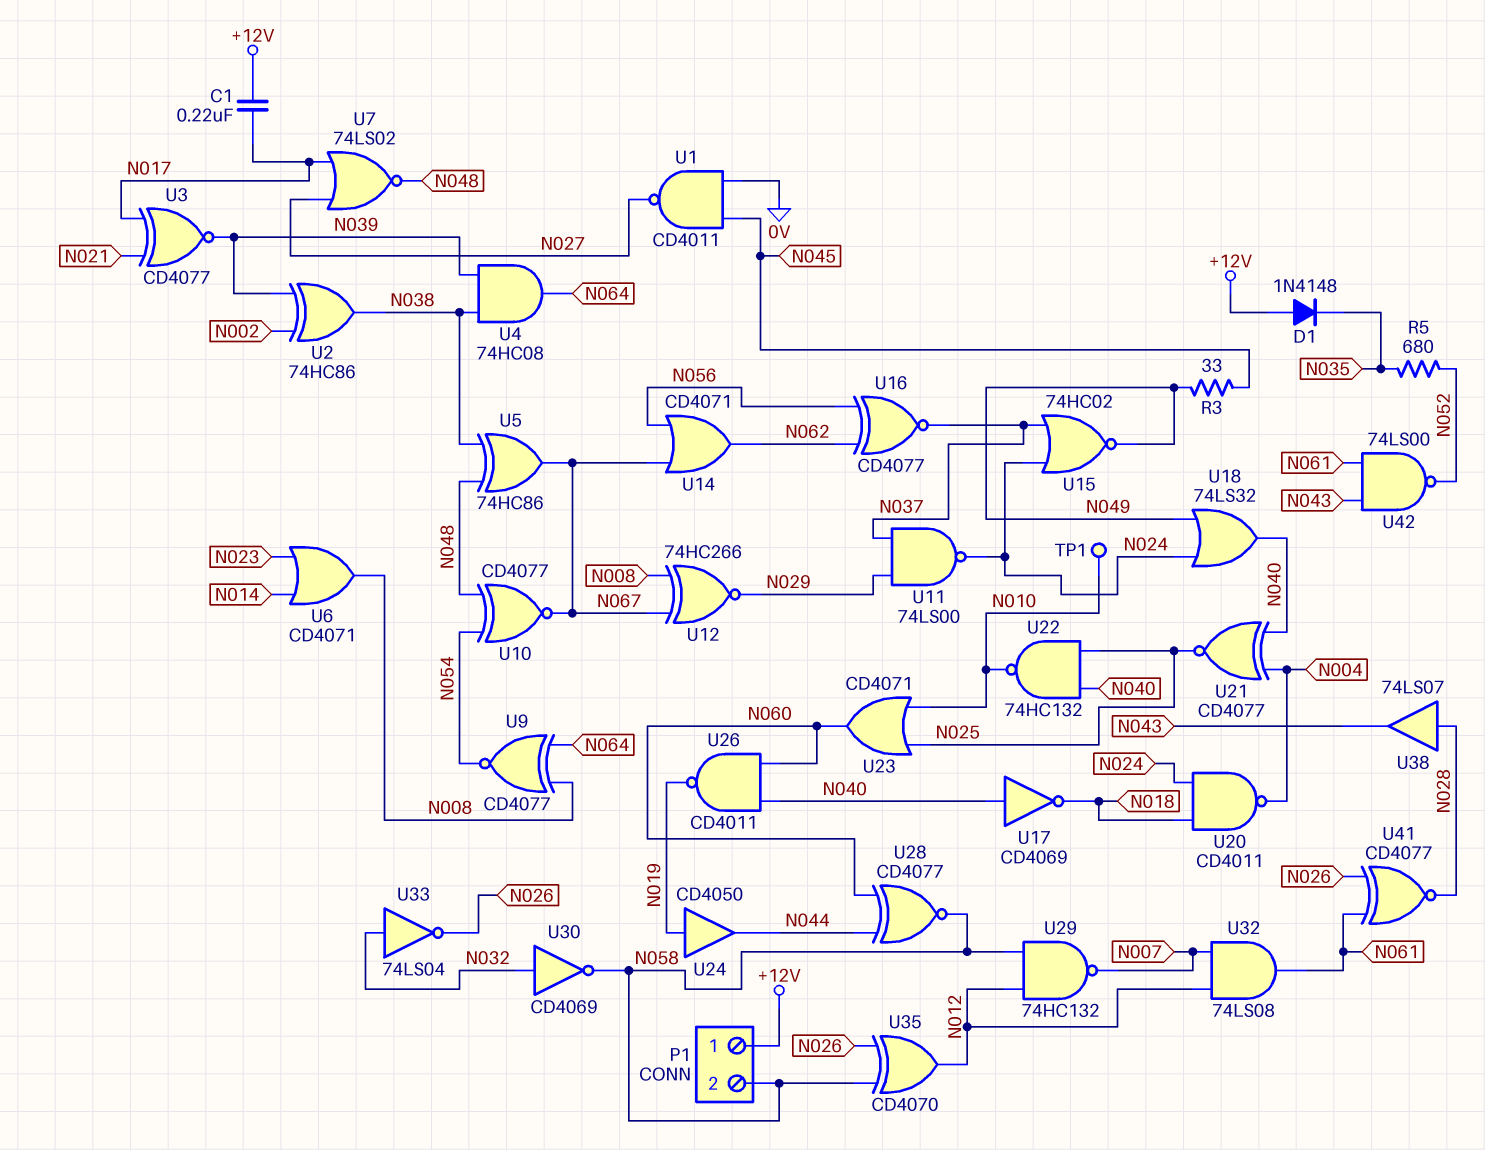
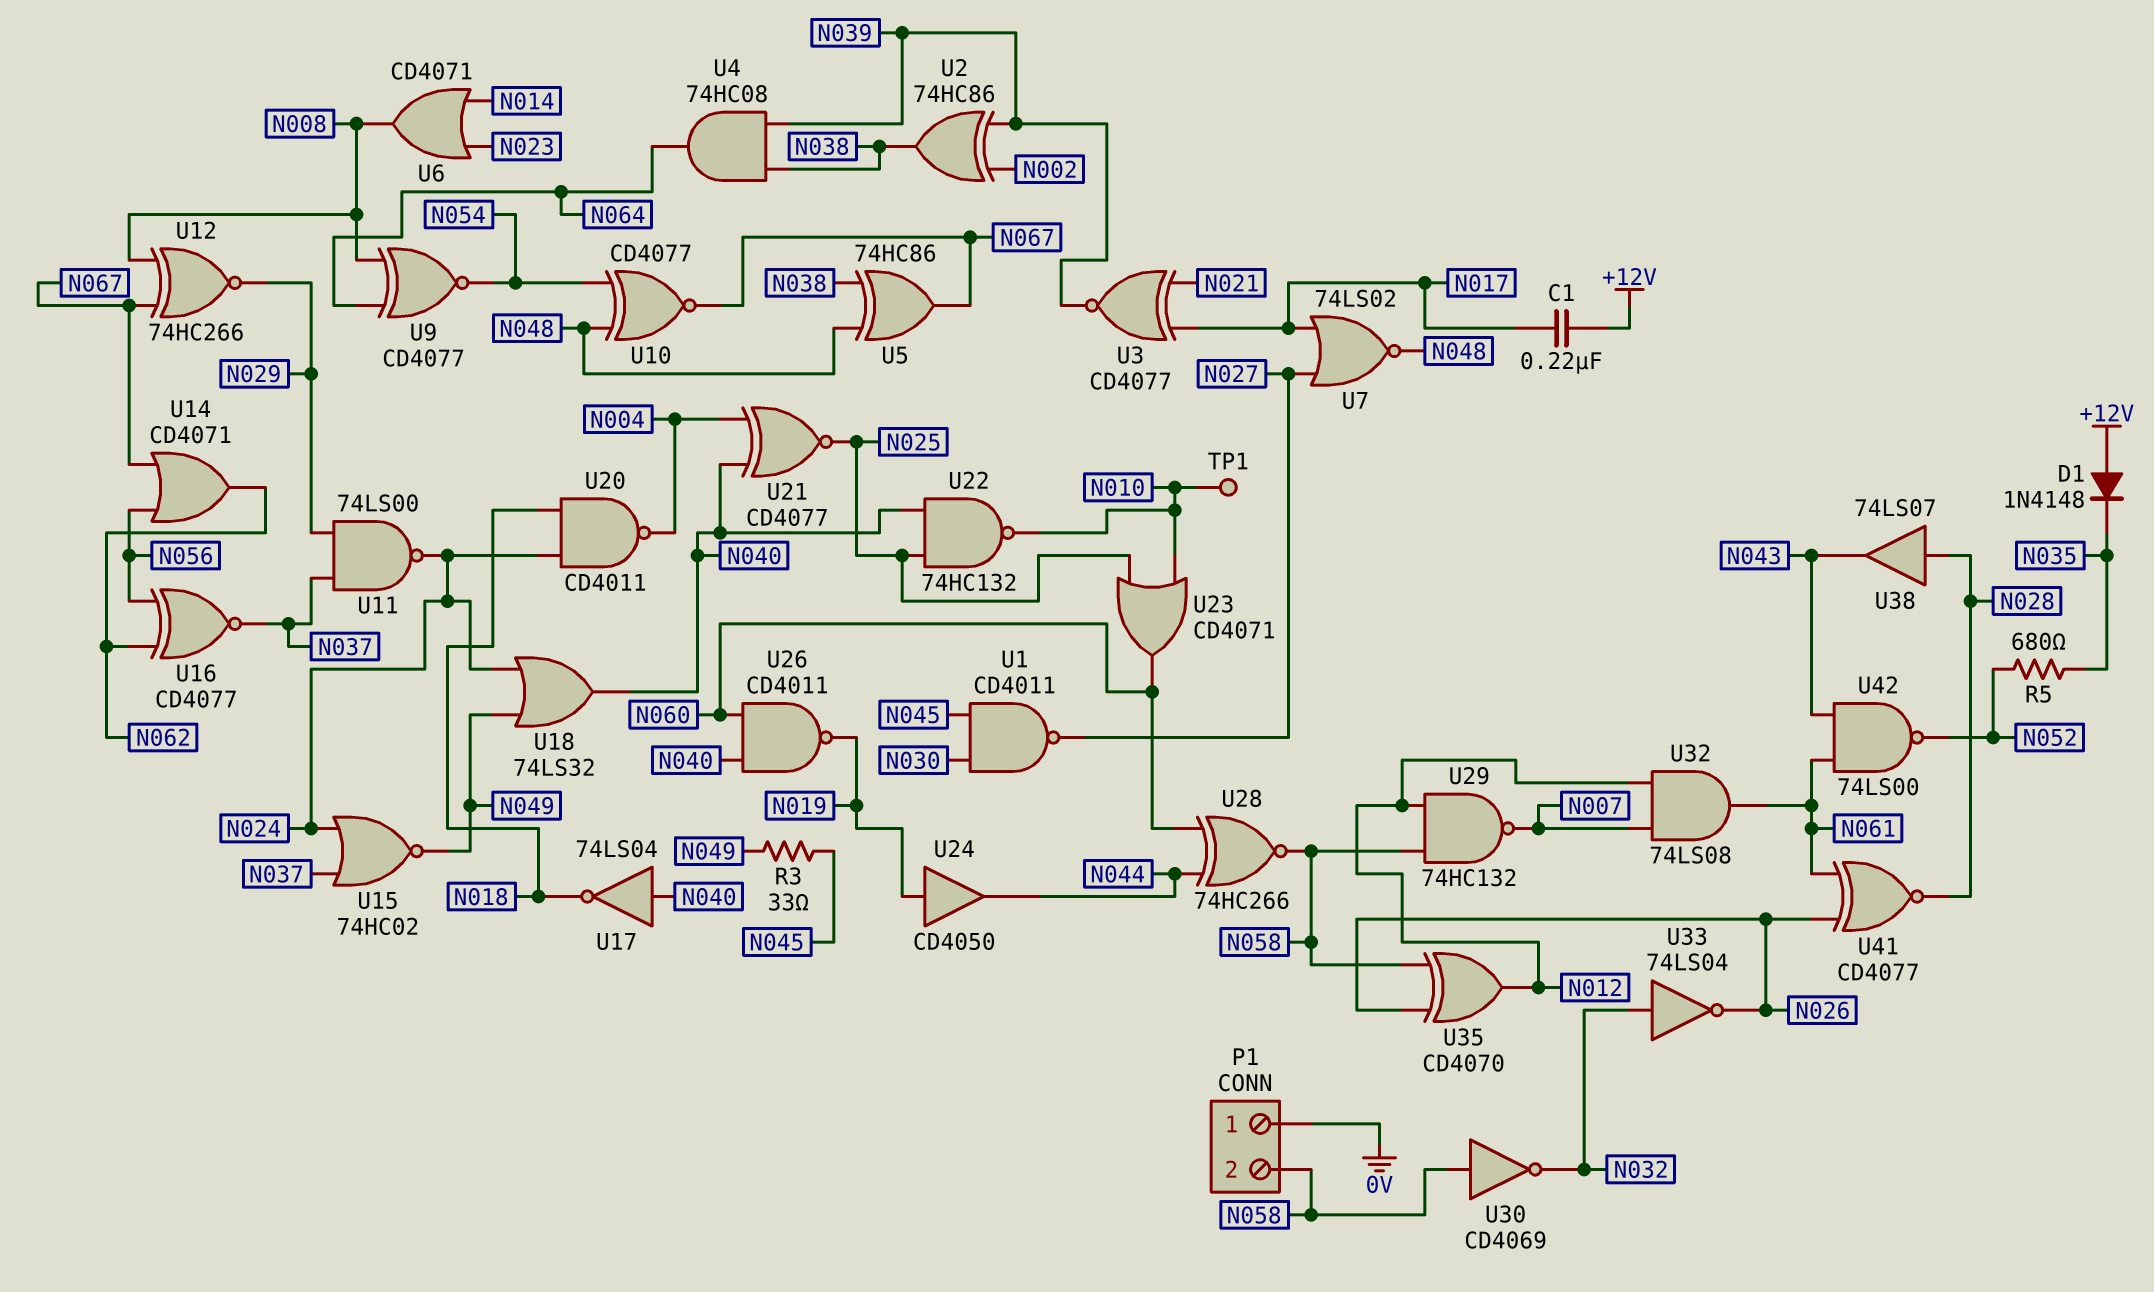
P1 pin 1: +12V -> 0V
U1: NAND CD4011 (in 0V, in N045, out N027) -> NAND CD4011 (in N030, in N045, out N027)
U17: NOT CD4069 (in N040, out N018) -> NOT 74LS04 (in N040, out N018)
U28: XNOR CD4077 (in N044, in N060, out N058) -> XNOR 74HC266 (in N044, in N060, out N058)
U30: NOT CD4069 (in N032, out N058) -> NOT CD4069 (in N058, out N032)

